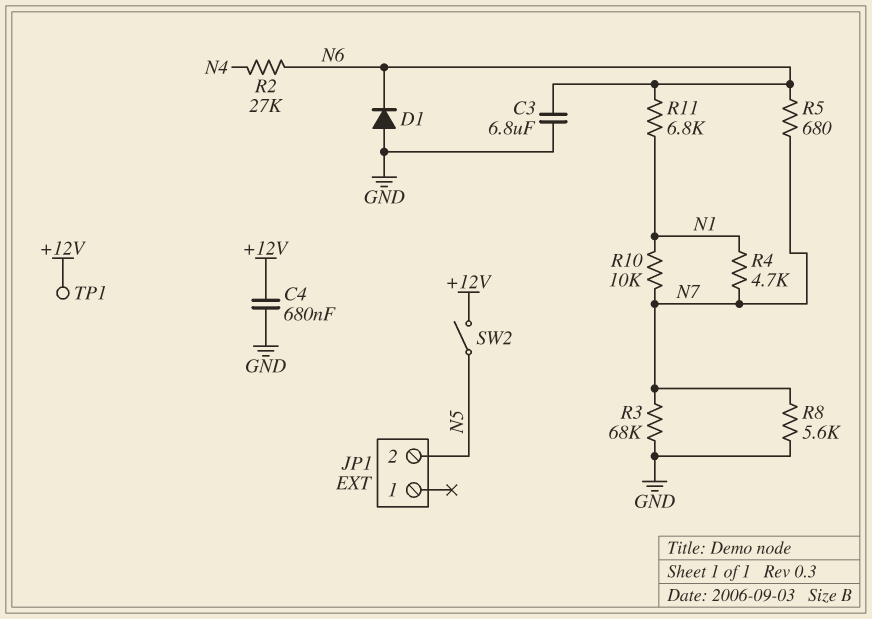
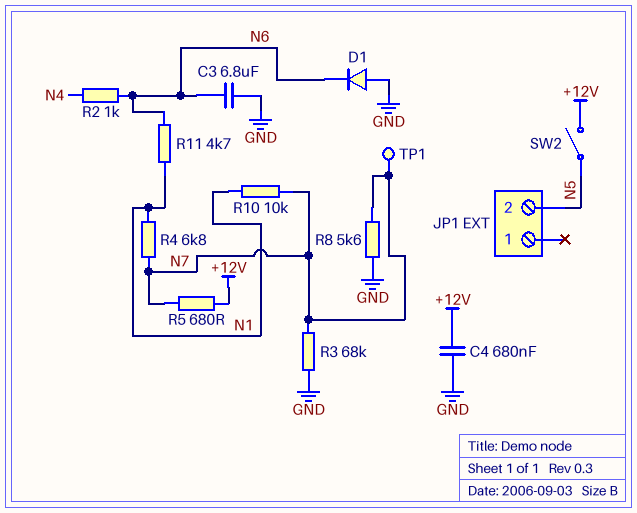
R2: 27k (N4, N6) -> 1k (N4, N6)
R4: 4.7k (N1, N7) -> 6.8k (N1, N7)
R5: 680 (N6, N7) -> 680 (+12V, N7)
R11: 6.8k (N1, N6) -> 4.7k (N1, N6)
TP1: test point (+12V) -> test point (N7)

